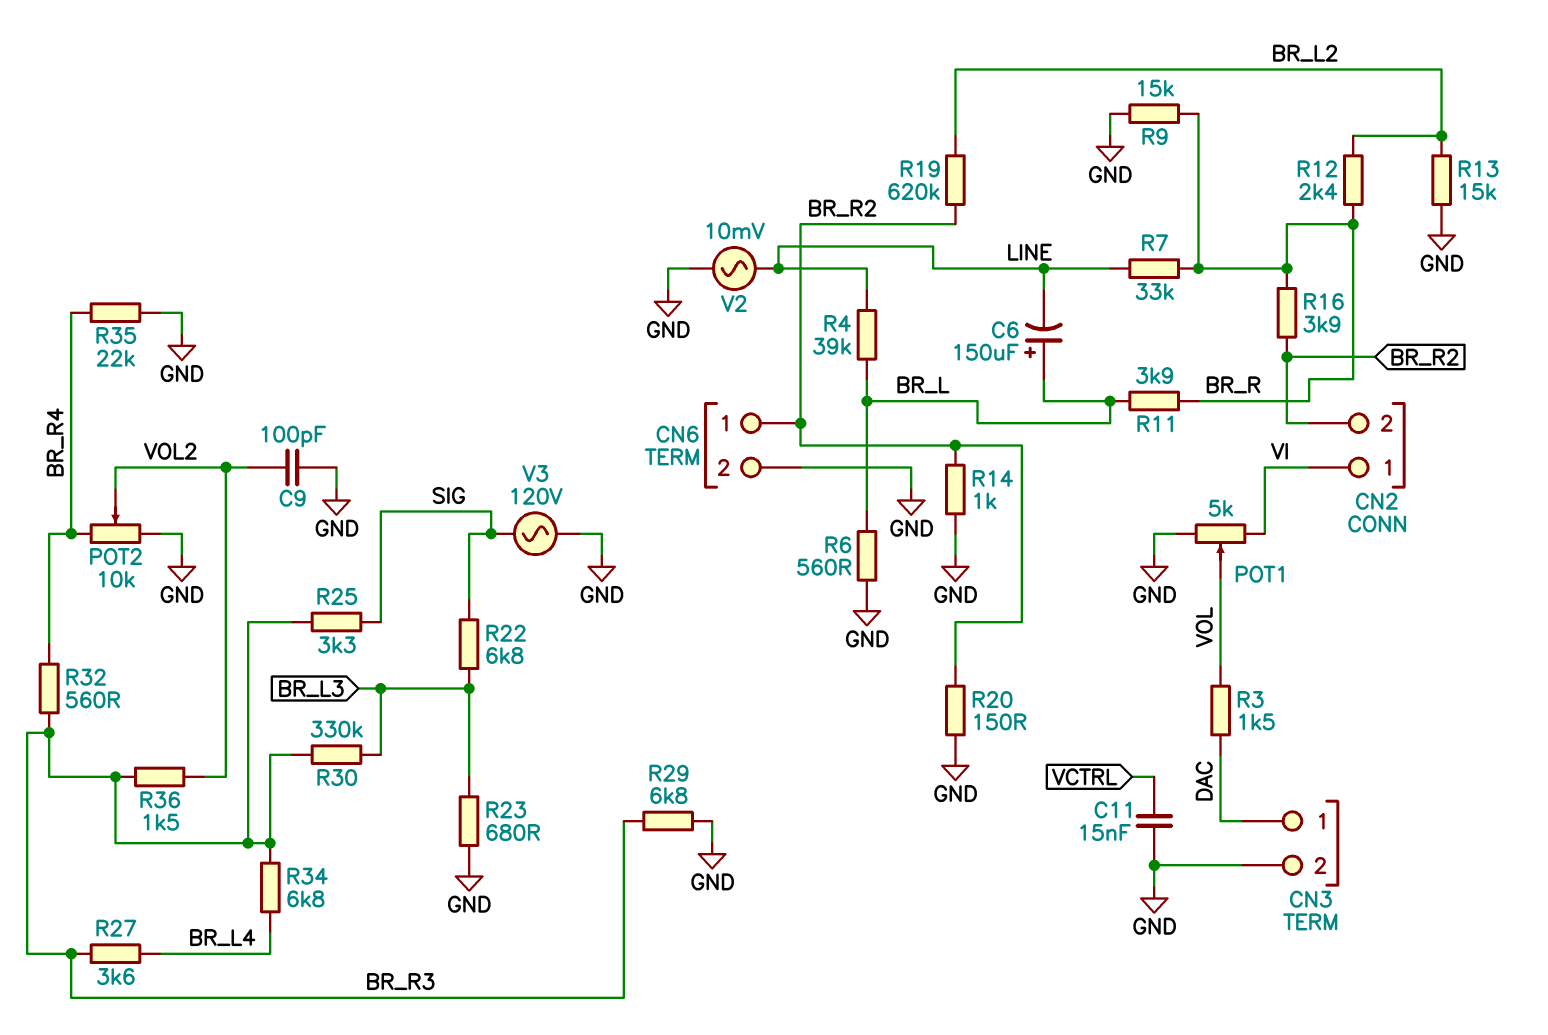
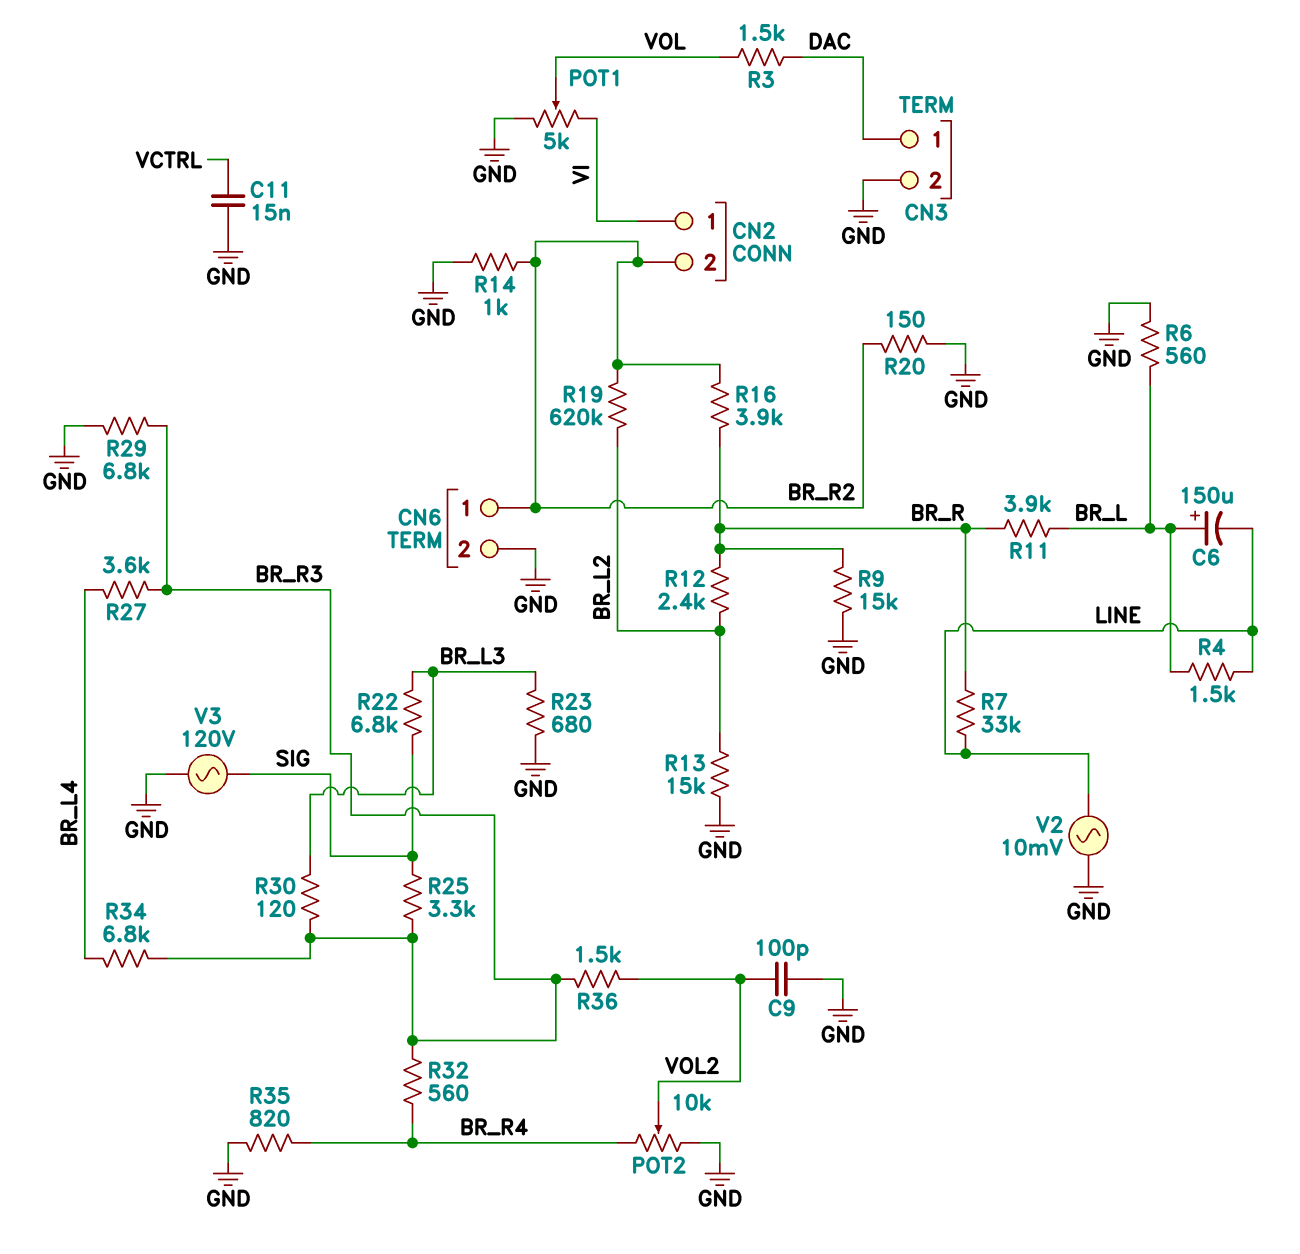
R4: 39k (BR_L, LINE) -> 1.5k (BR_L, LINE)
R30: 330k (BR_L3, BR_R3) -> 120 (BR_L3, BR_R3)
R35: 22k (BR_R4, GND) -> 820 (BR_R4, GND)

